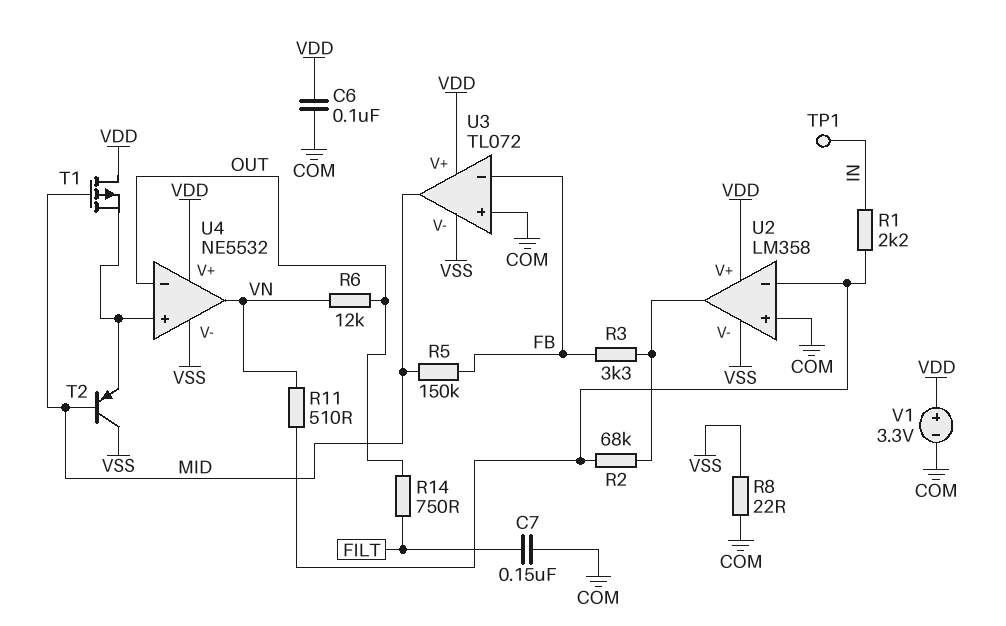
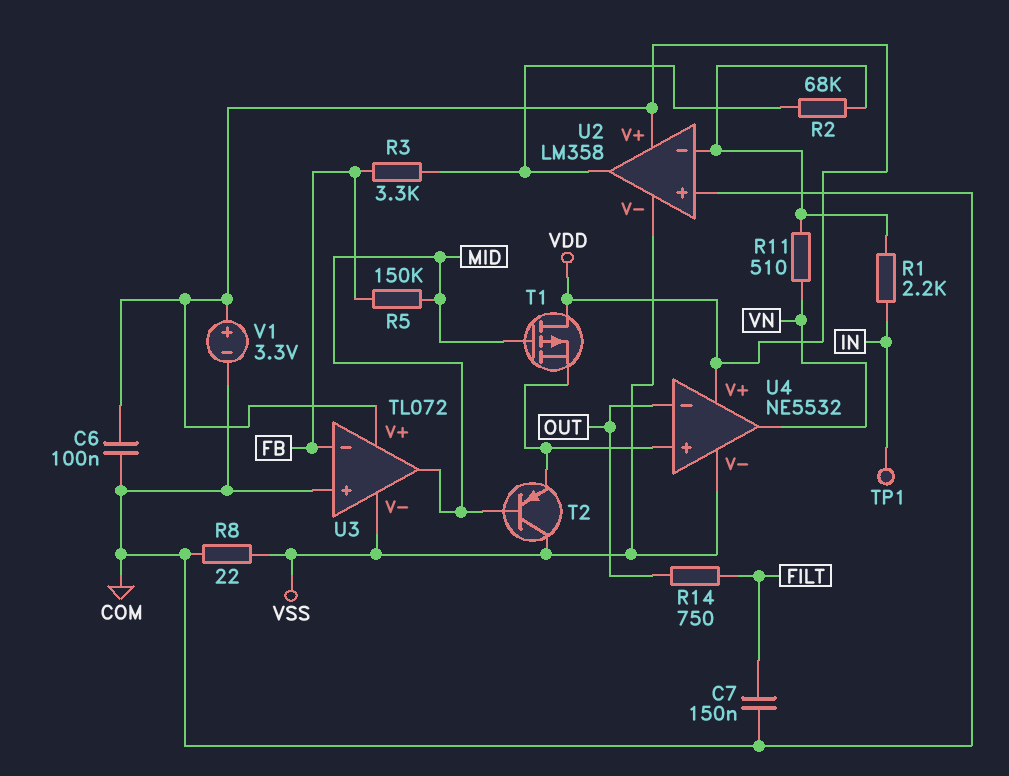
R6: 12k (OUT, VN) -> none

